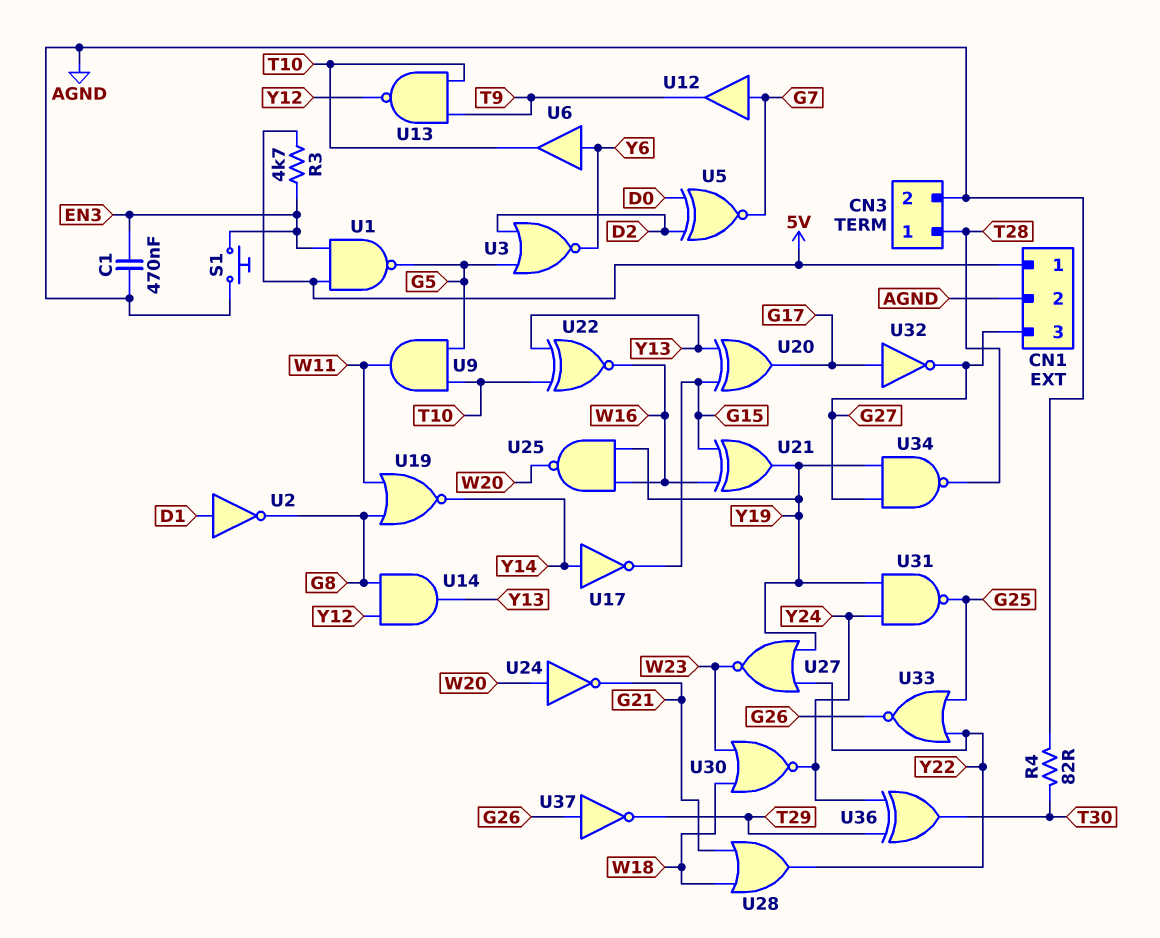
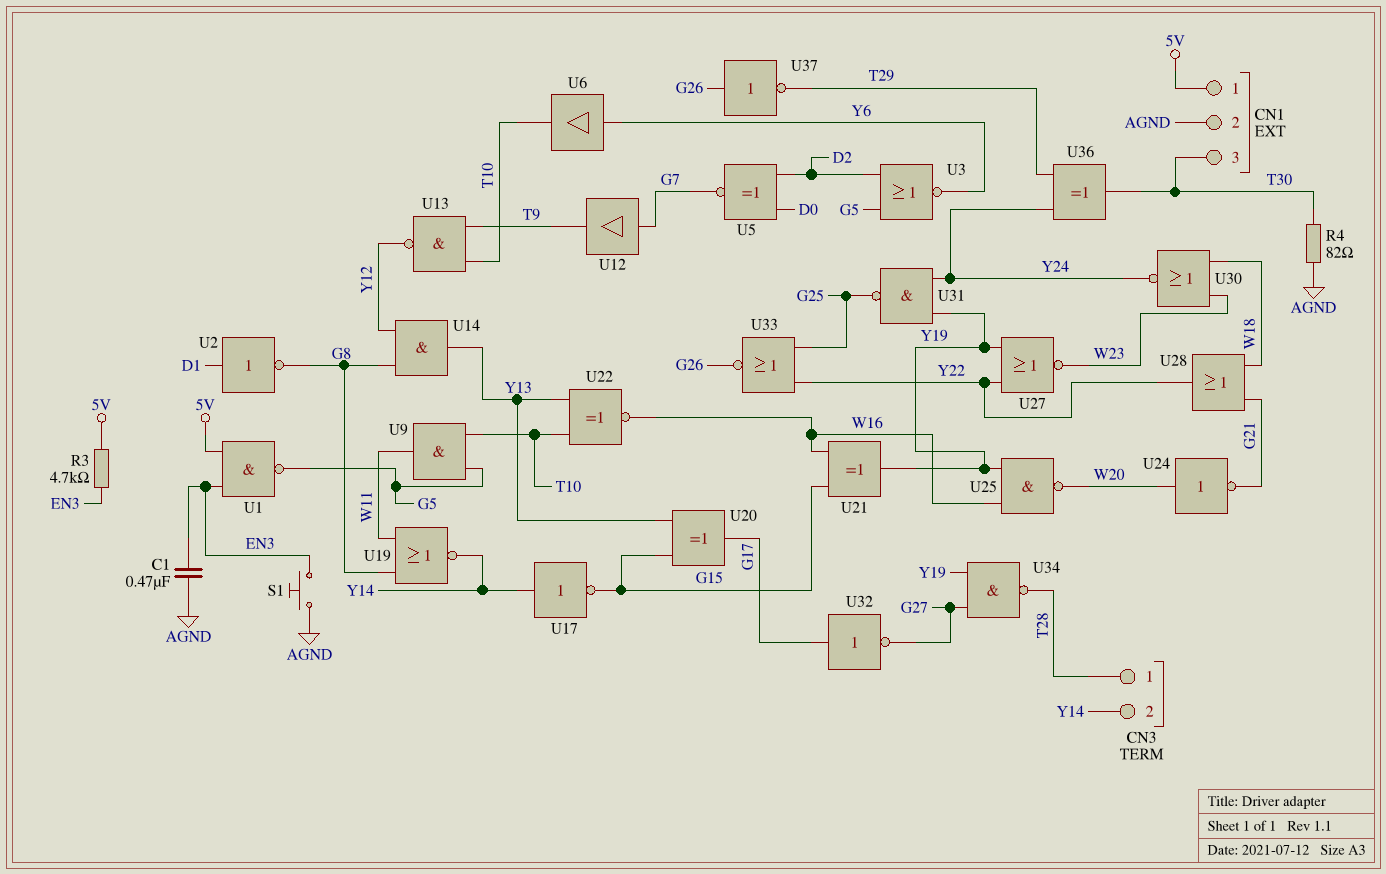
CN1 pin 3: G27 -> T30
CN3 pin 2: AGND -> Y14

